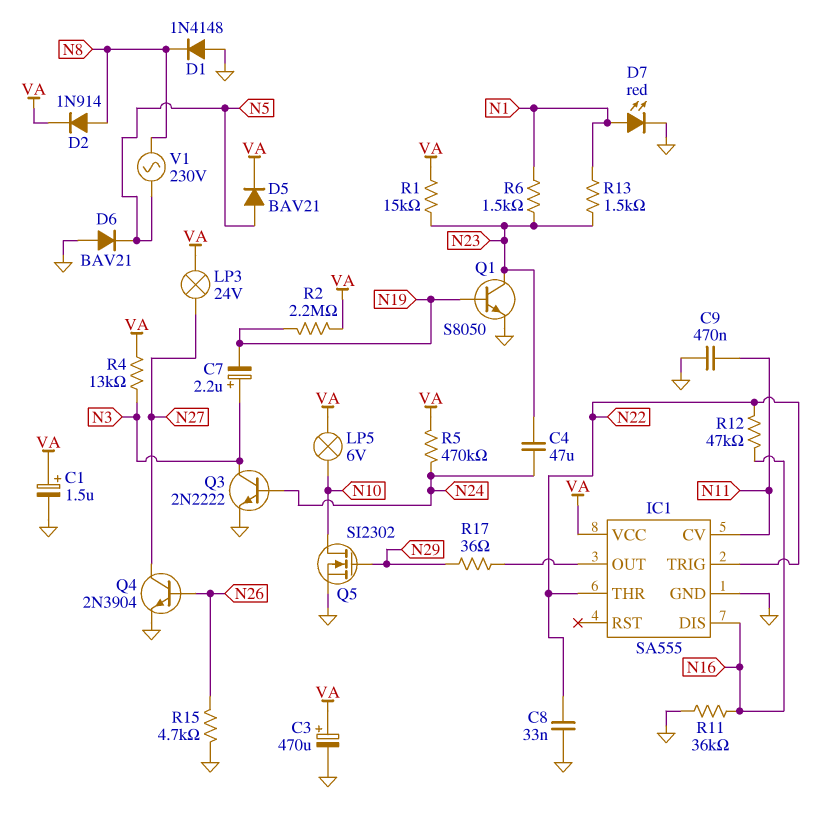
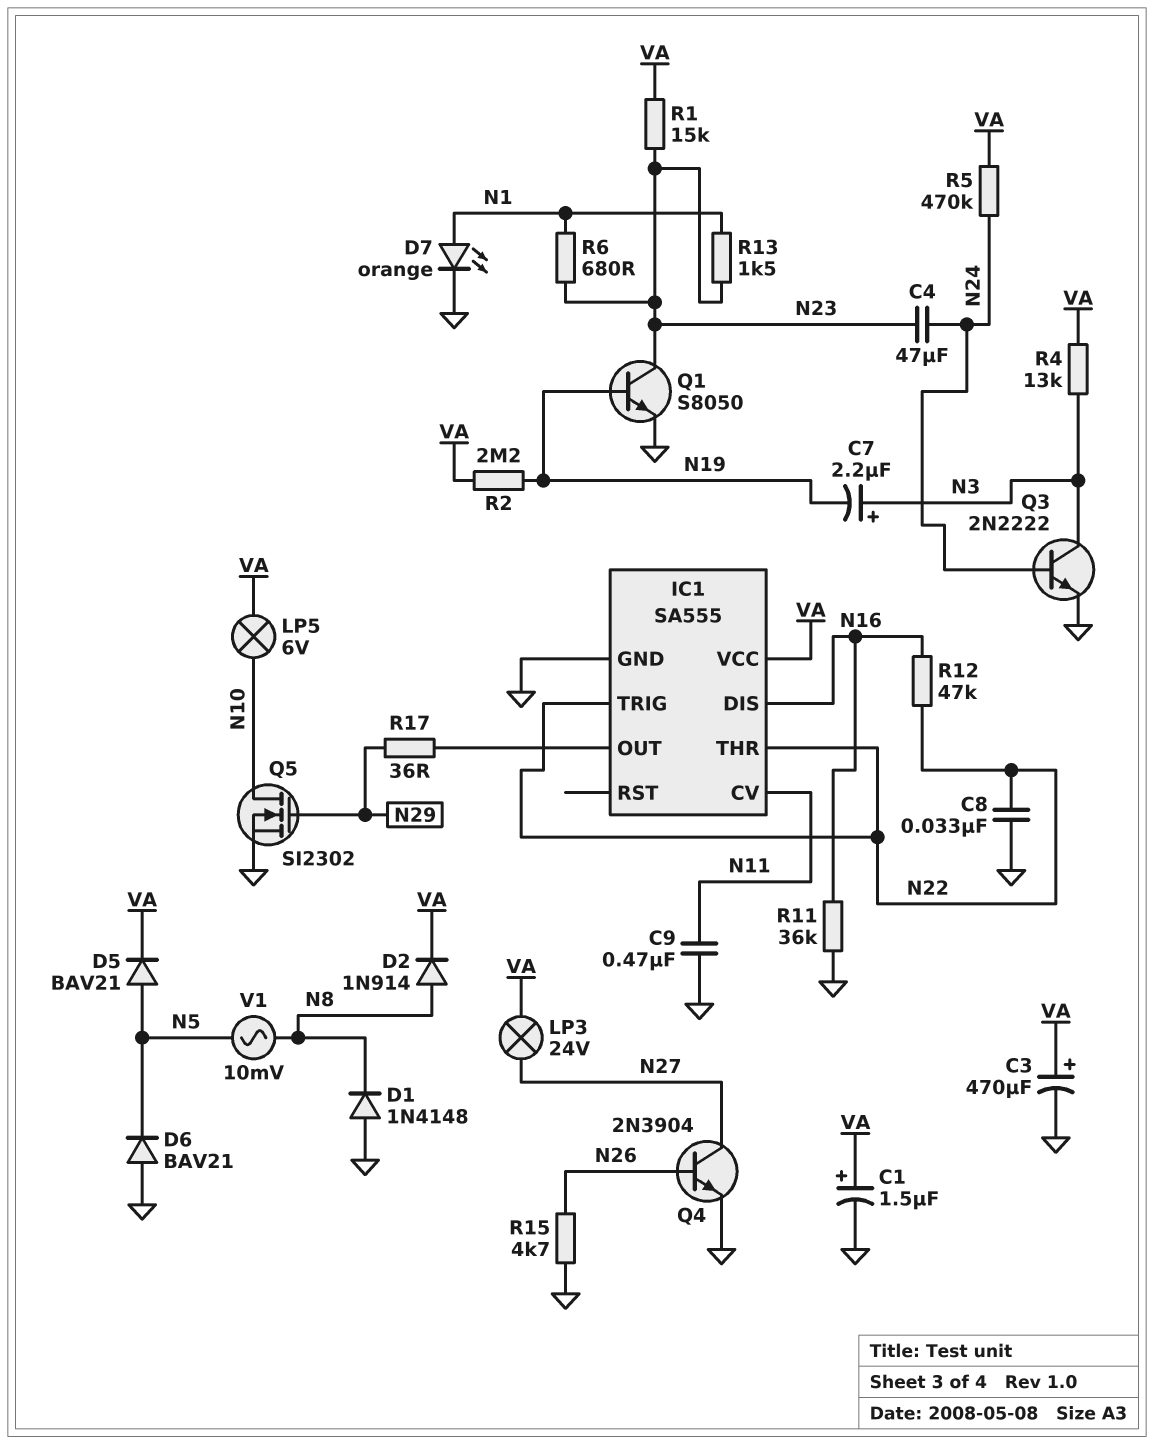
D7: LED red (A N1, K GND) -> LED orange (A N1, K GND)
R6: 1.5k (N1, N23) -> 680 (N1, N23)
V1: AC 230V (N5, N8) -> AC 10mV (N5, N8)

